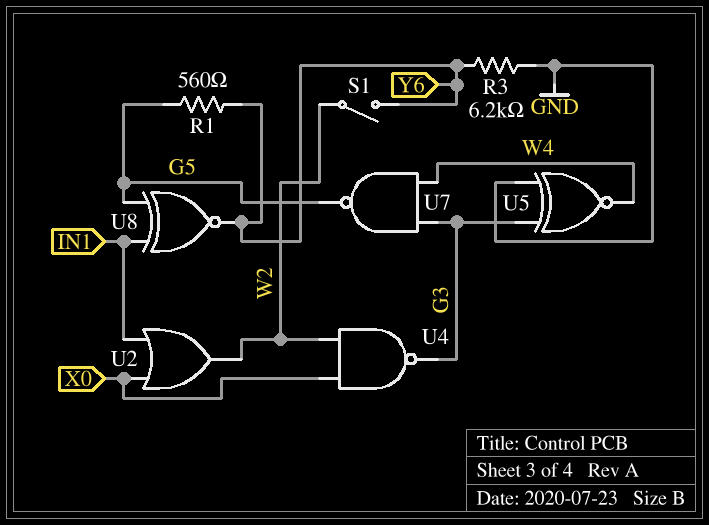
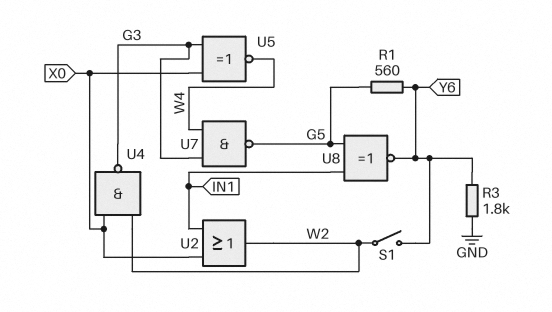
R3: 6.2k (GND, Y6) -> 1.8k (GND, Y6)
U5: XNOR (in G3, in GND, out W4) -> XNOR (in G3, in X0, out W4)

